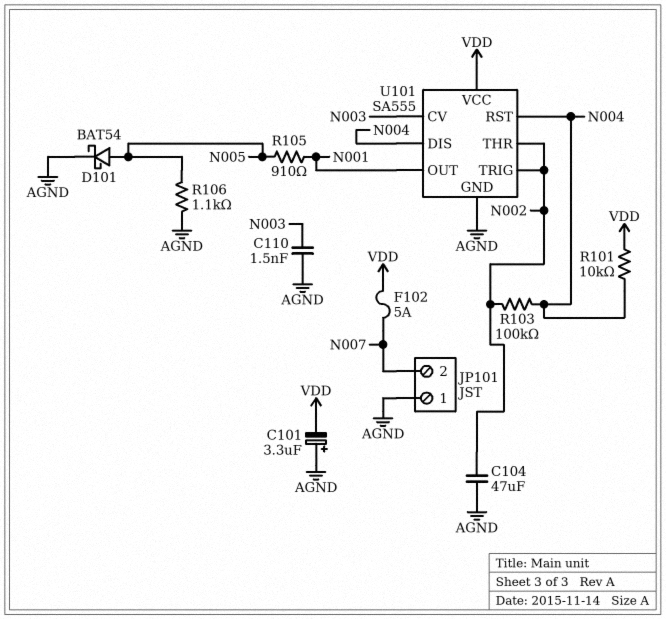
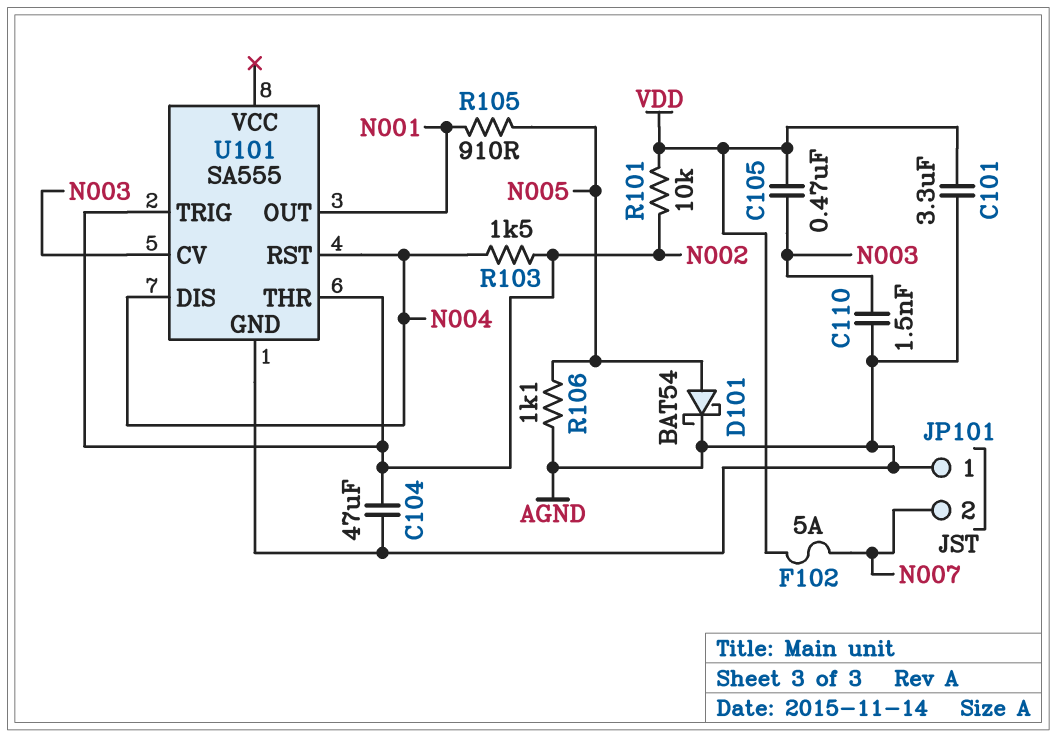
C101: 3.3uF (plus AGND, minus VDD) -> 3.3uF (AGND, VDD)
C105: none -> 470nF (N003, VDD)
R101: 10k (N004, VDD) -> 10k (N002, VDD)
R103: 100k (N002, N004) -> 1.5k (N002, N004)
U101 pin VCC: VDD -> none

